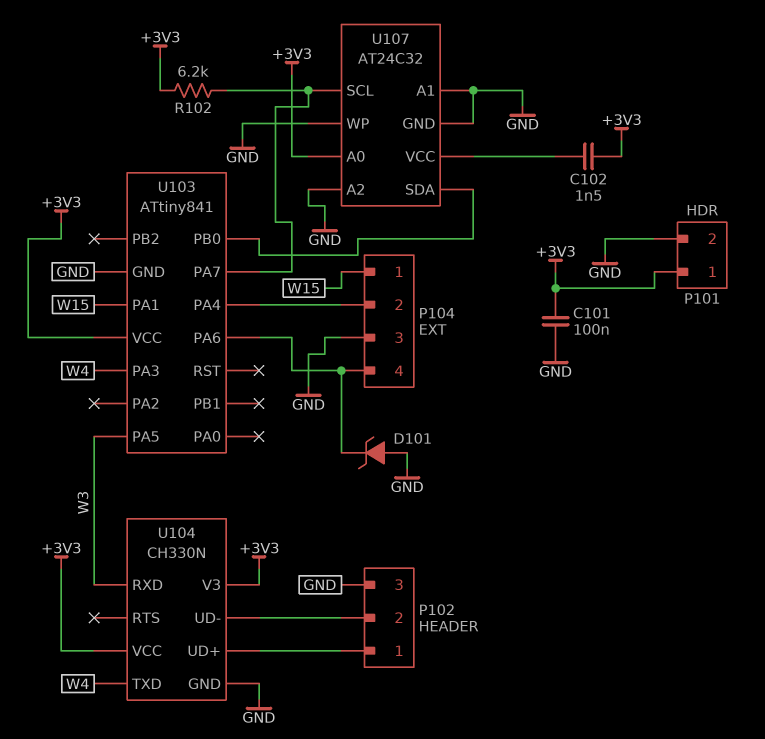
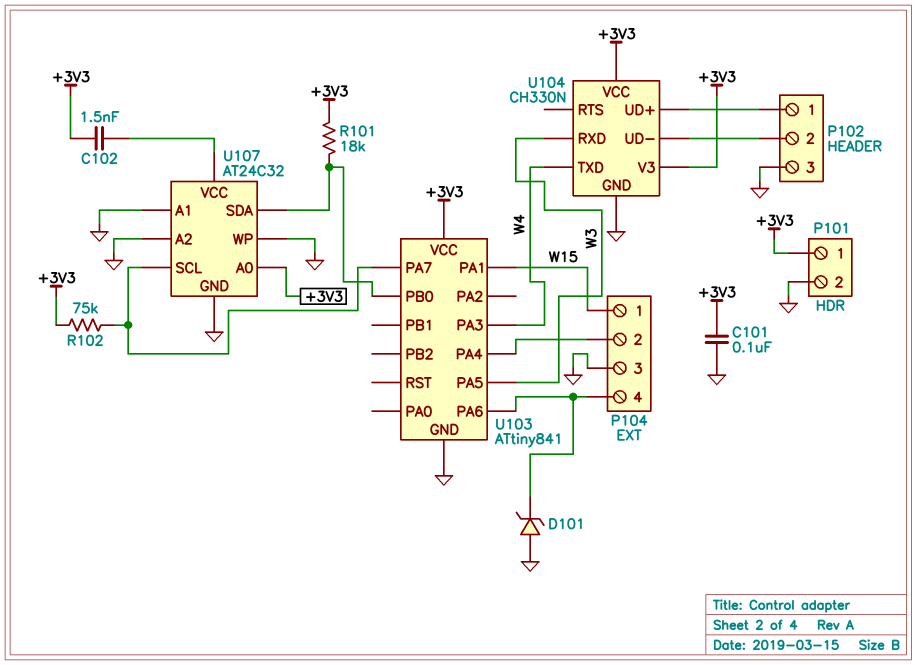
R101: none -> 18k (+3V3, U103/PB0)
R102: 6.2k (+3V3, U103/PA7) -> 75k (+3V3, U103/PA7)

